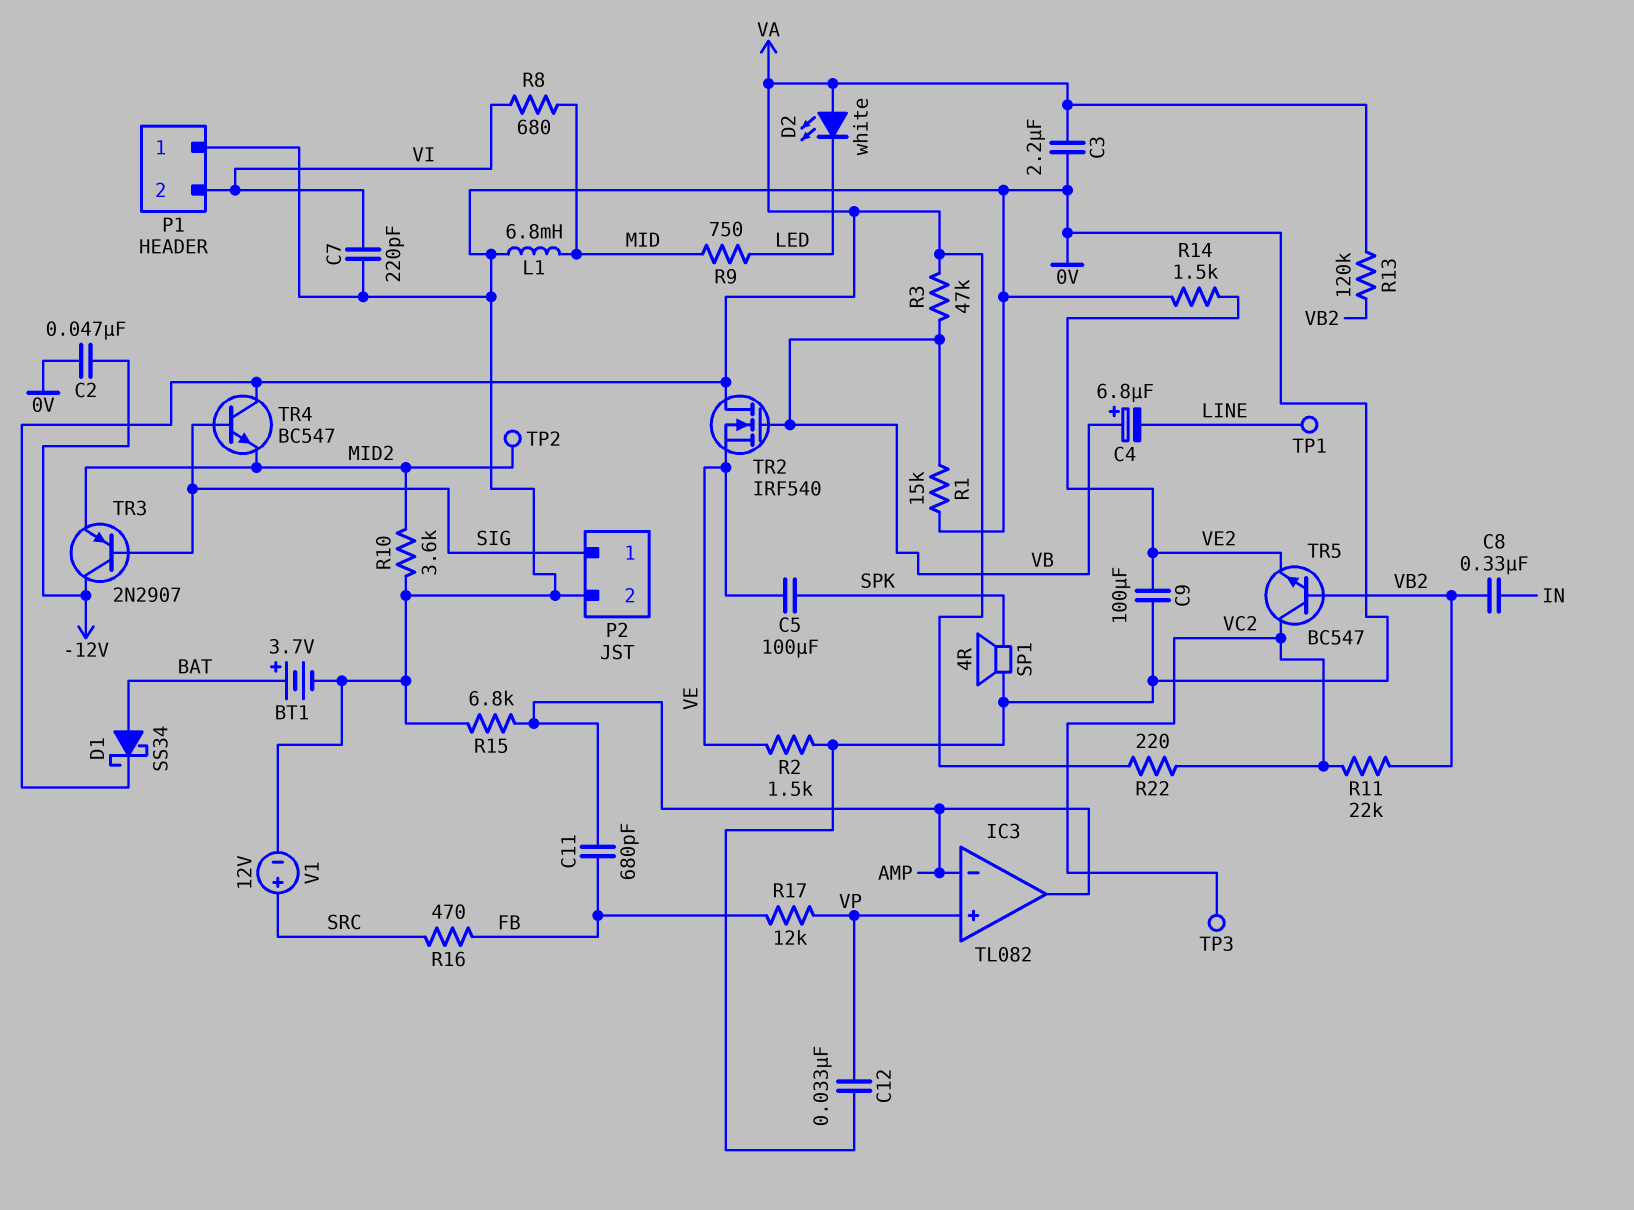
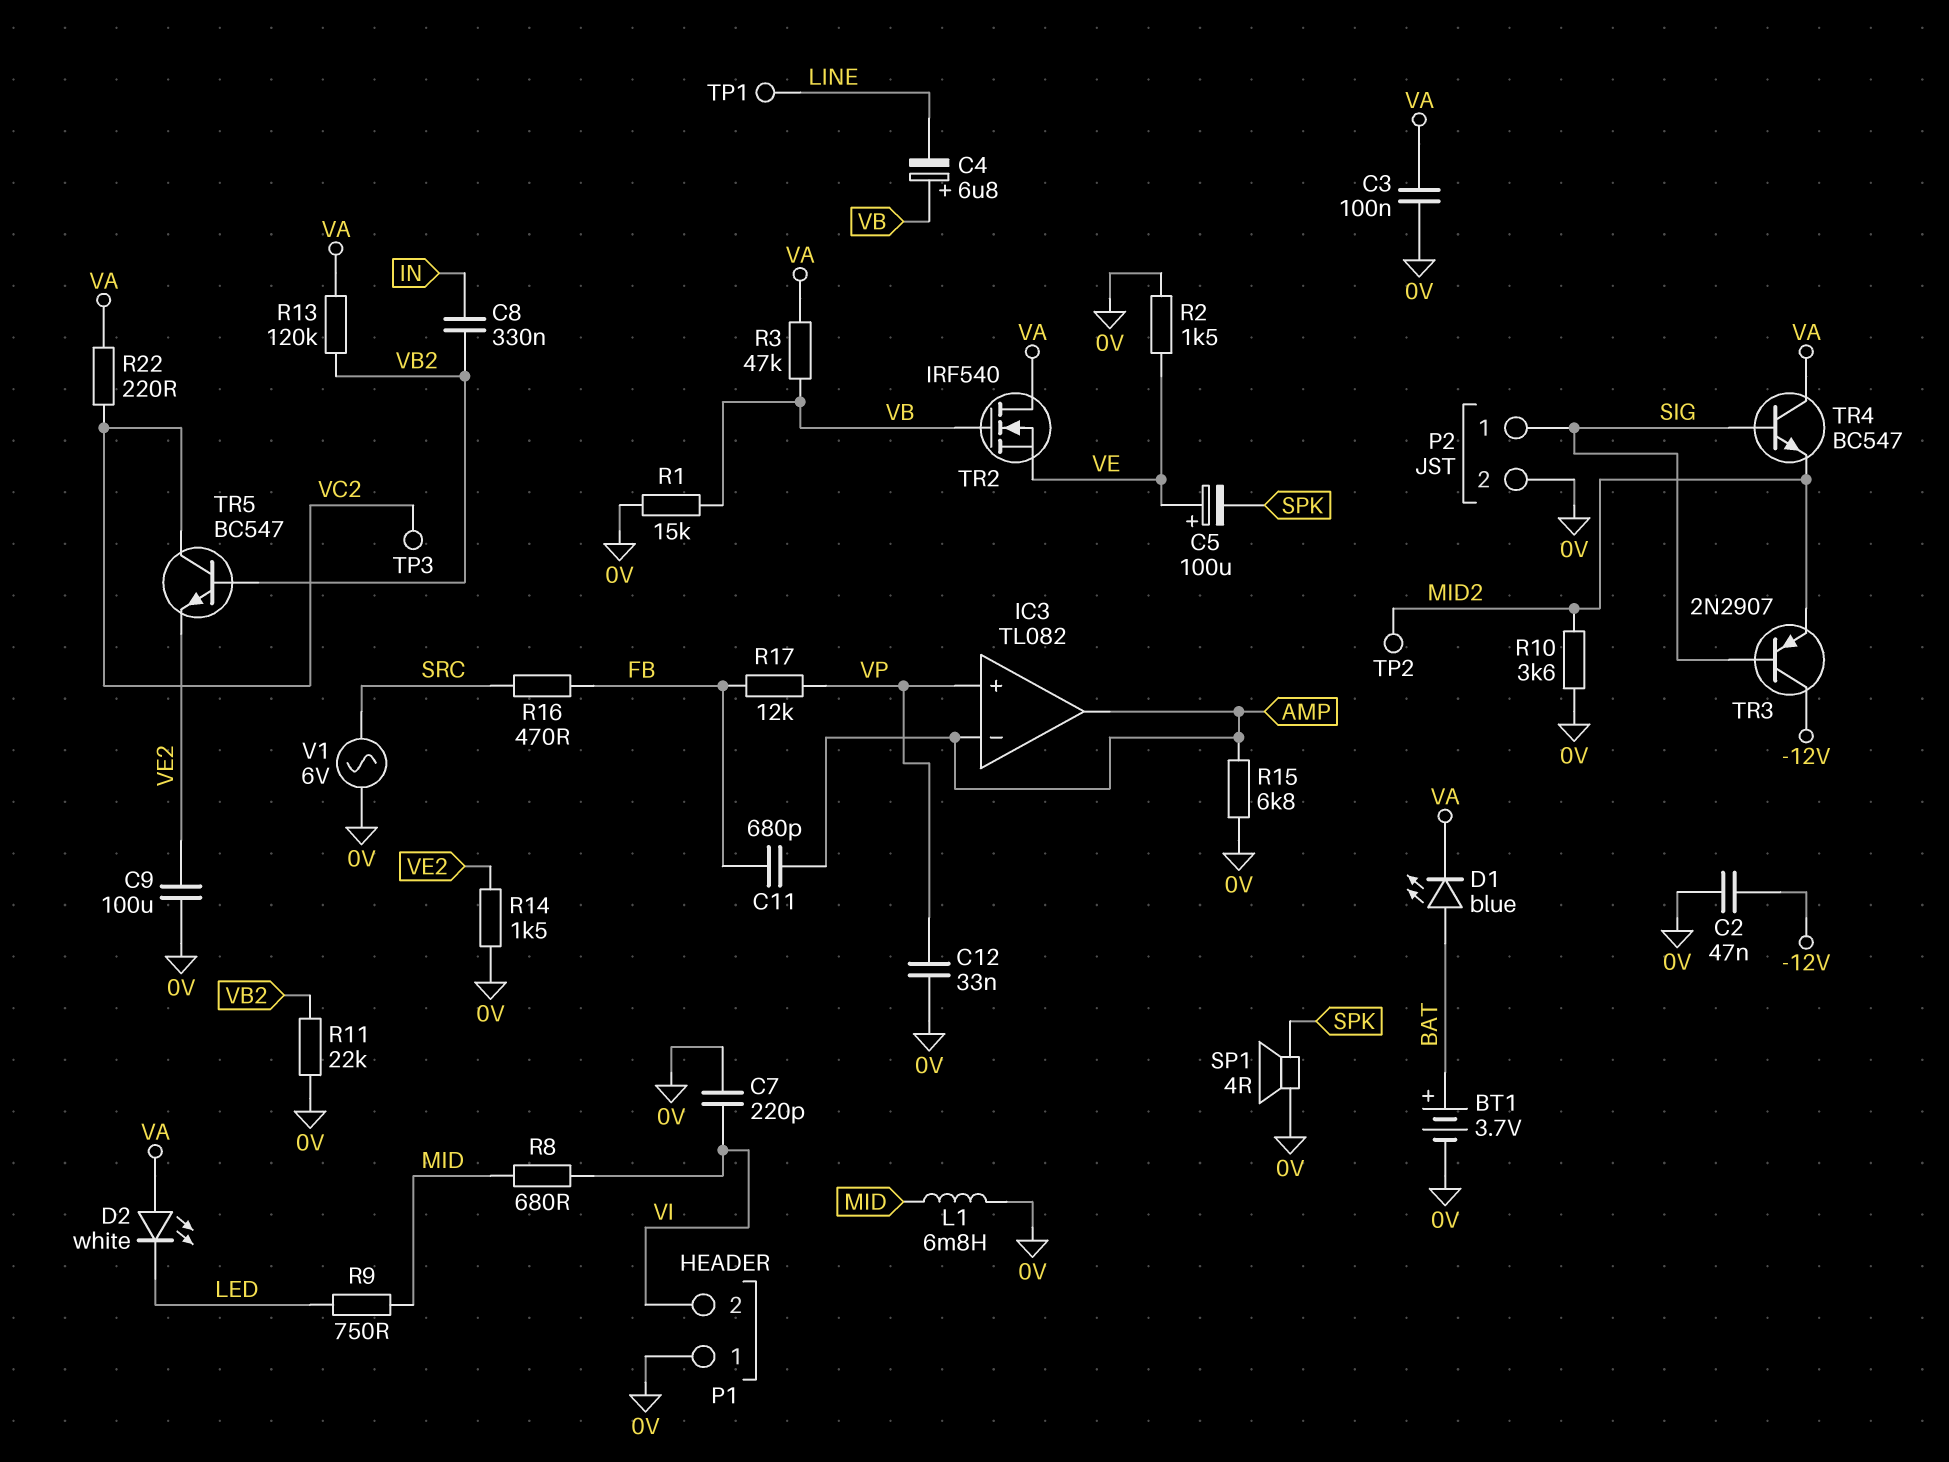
C3: 2.2uF (0V, VA) -> 100nF (0V, VA)
C5: 100uF (SPK, VE) -> 100uF (plus VE, minus SPK)
D1: schottky SS34 (A BAT, K VA) -> LED blue (A BAT, K VA)
R11: 22k (VB2, VC2) -> 22k (0V, VB2)
V1: 12V (plus SRC, minus 0V) -> AC 6V (0V, SRC)

